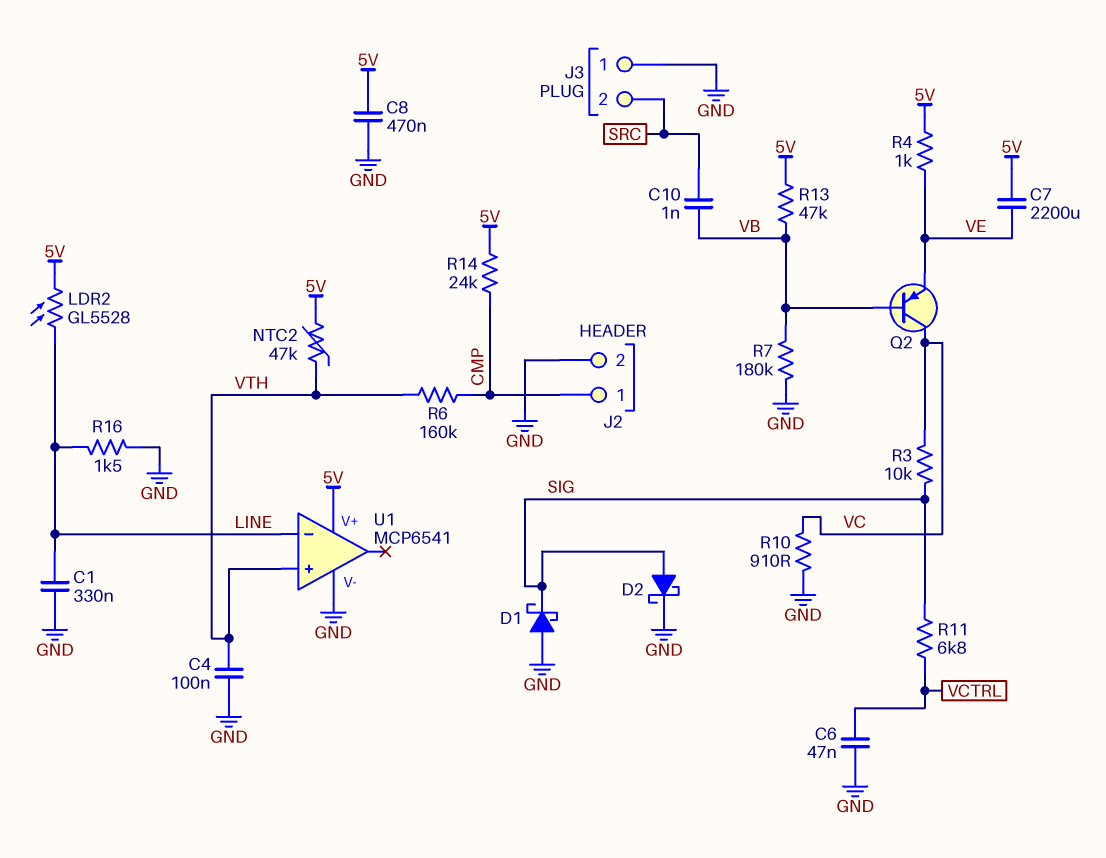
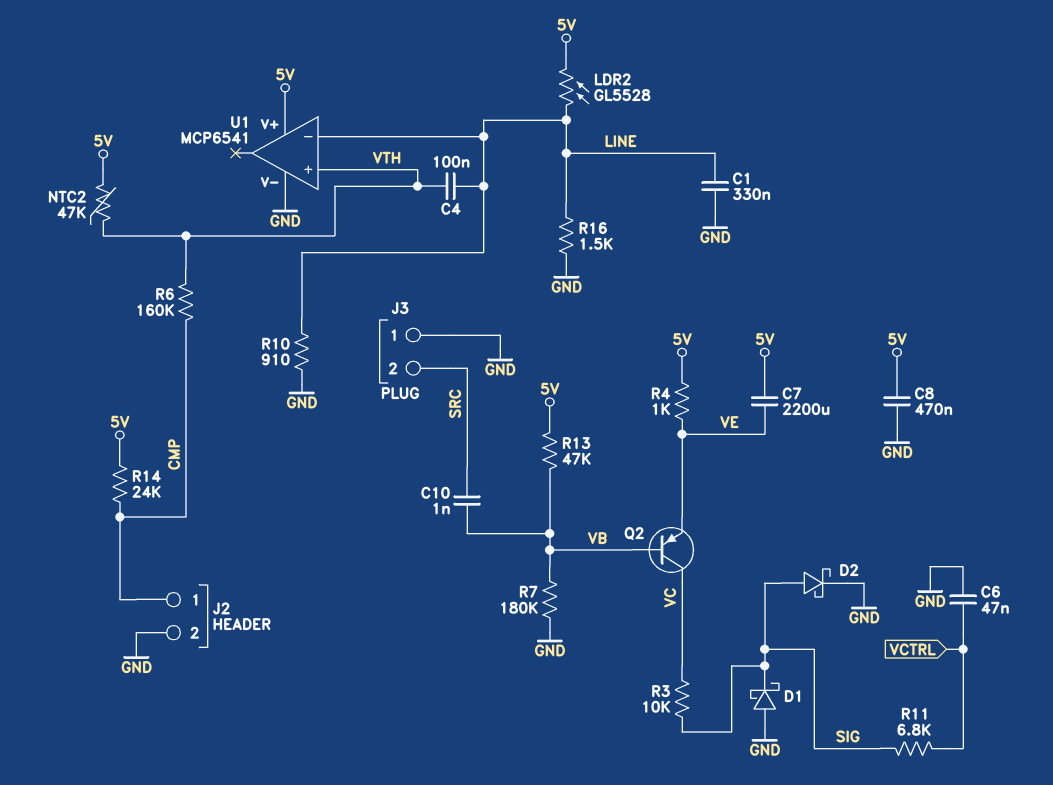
C4: 100nF (GND, VTH) -> 100nF (LINE, VTH)
R10: 910 (GND, VC) -> 910 (GND, LINE)

